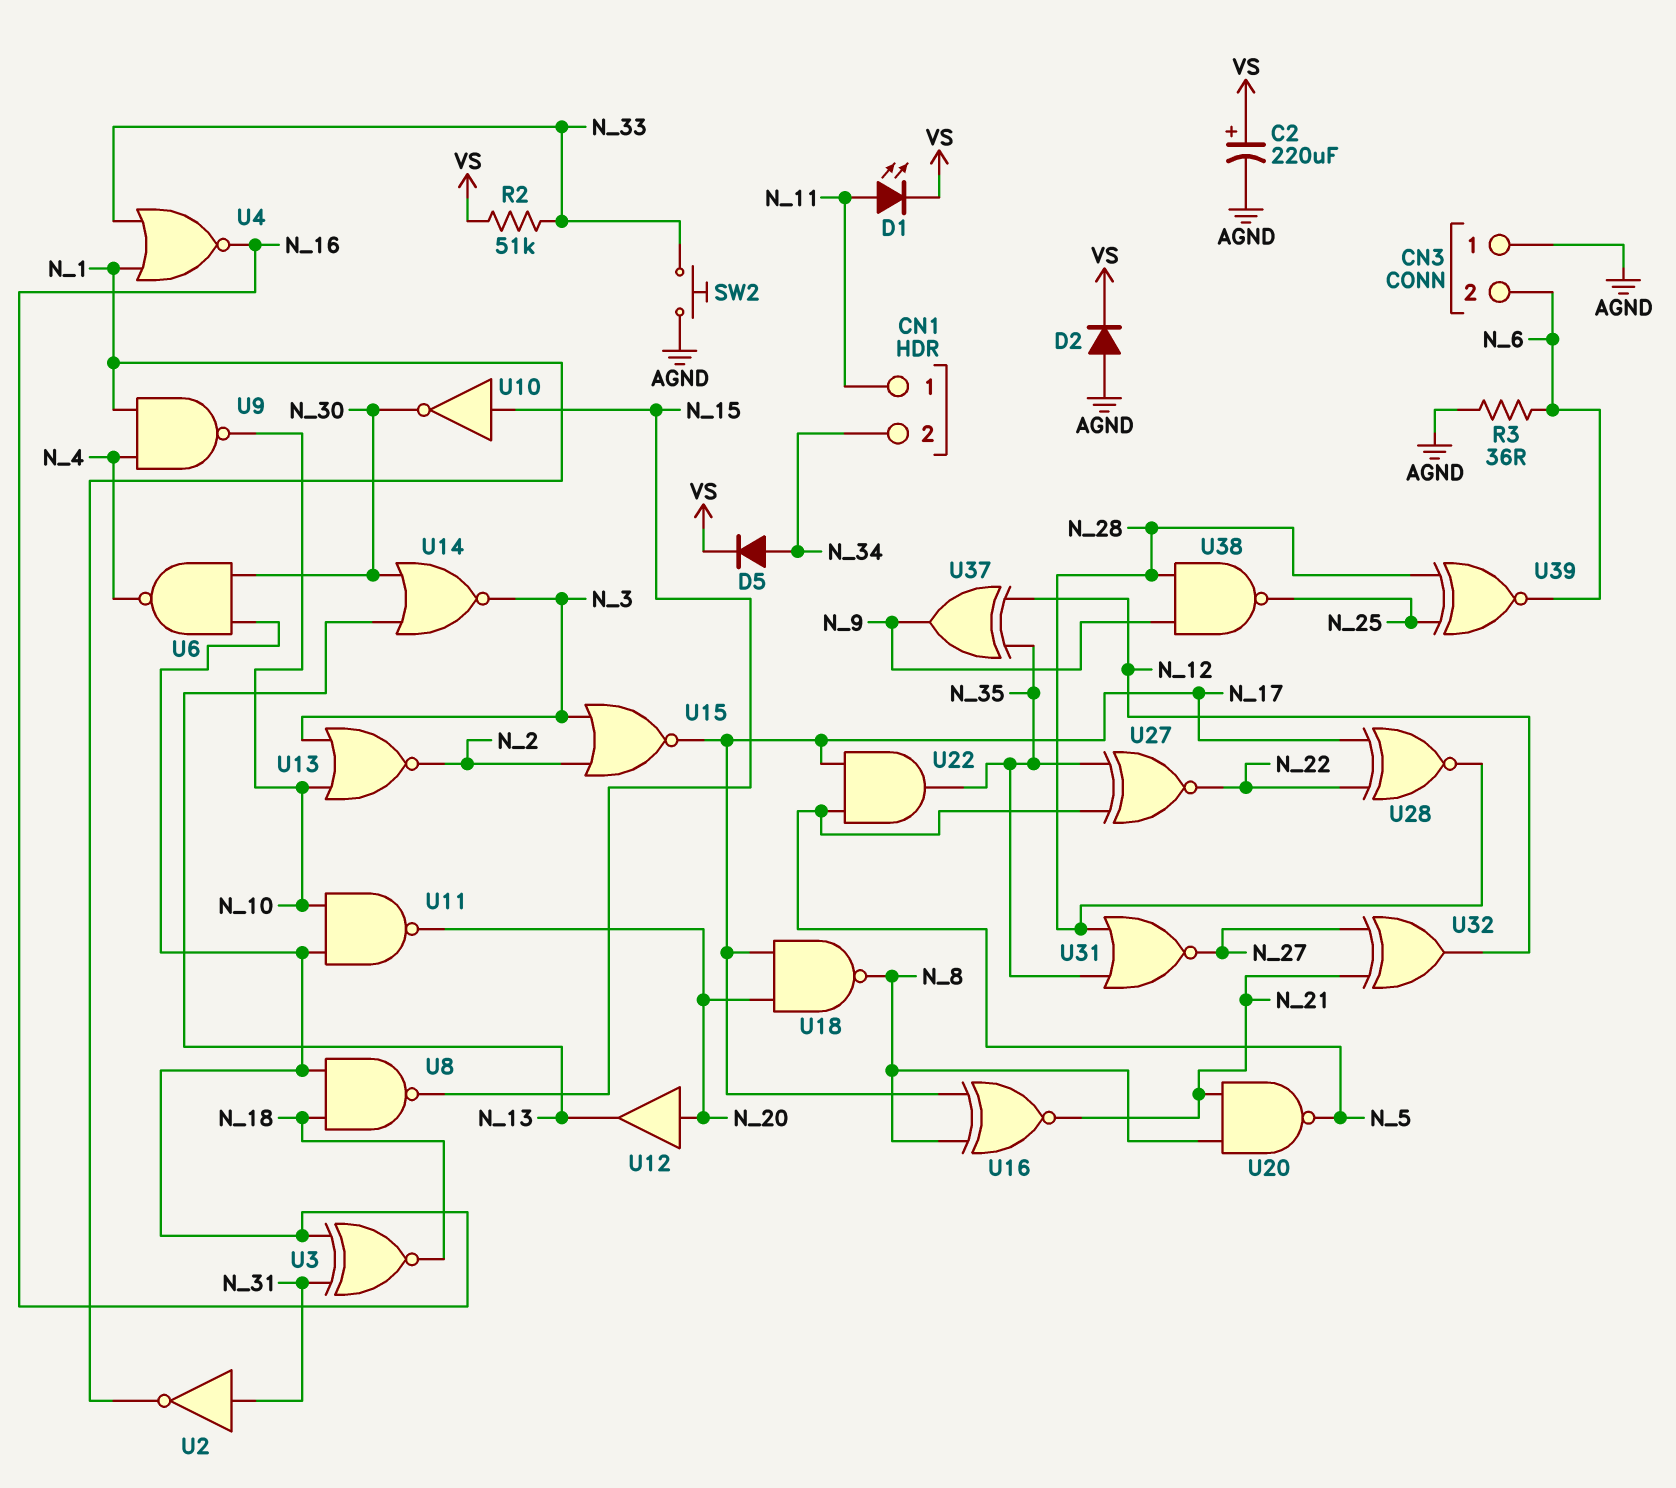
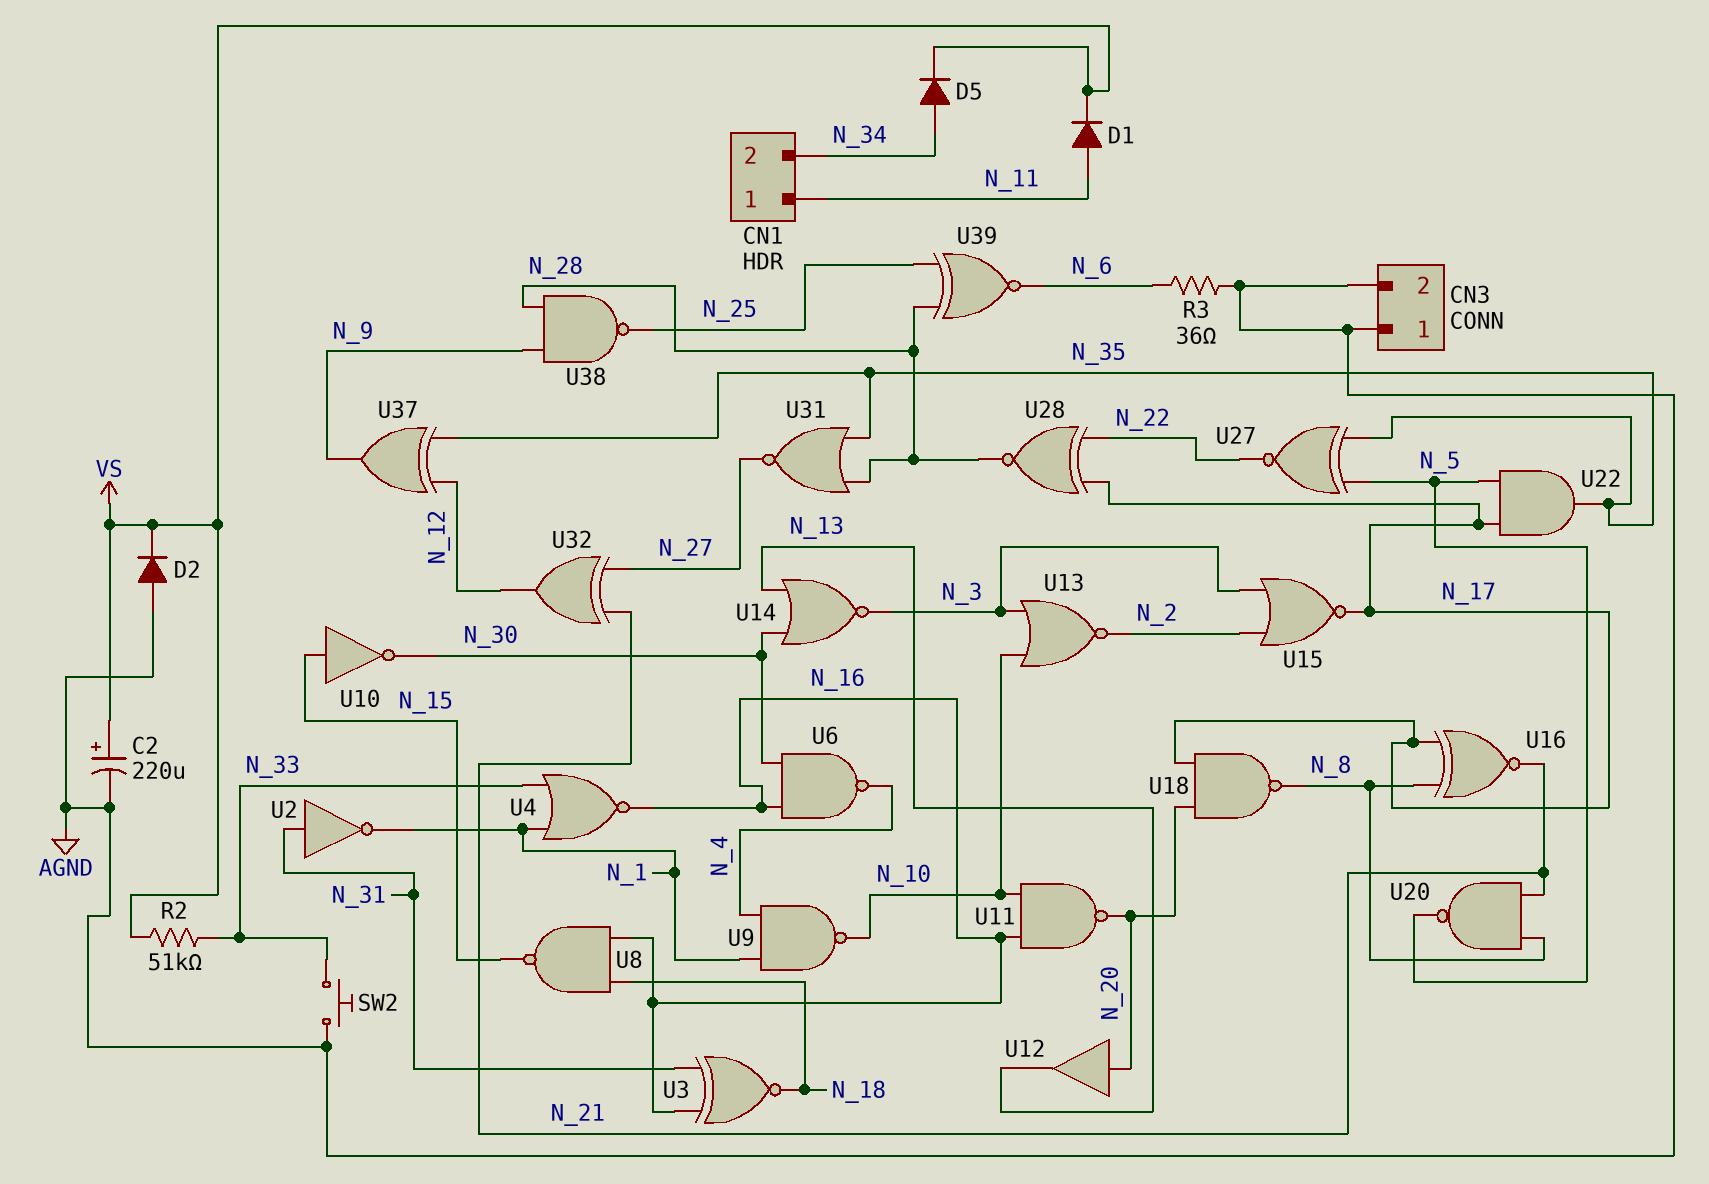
CN3 pin 2: N_6 -> AGND
D1: LED (A N_11, K VS) -> diode (A N_11, K VS)

